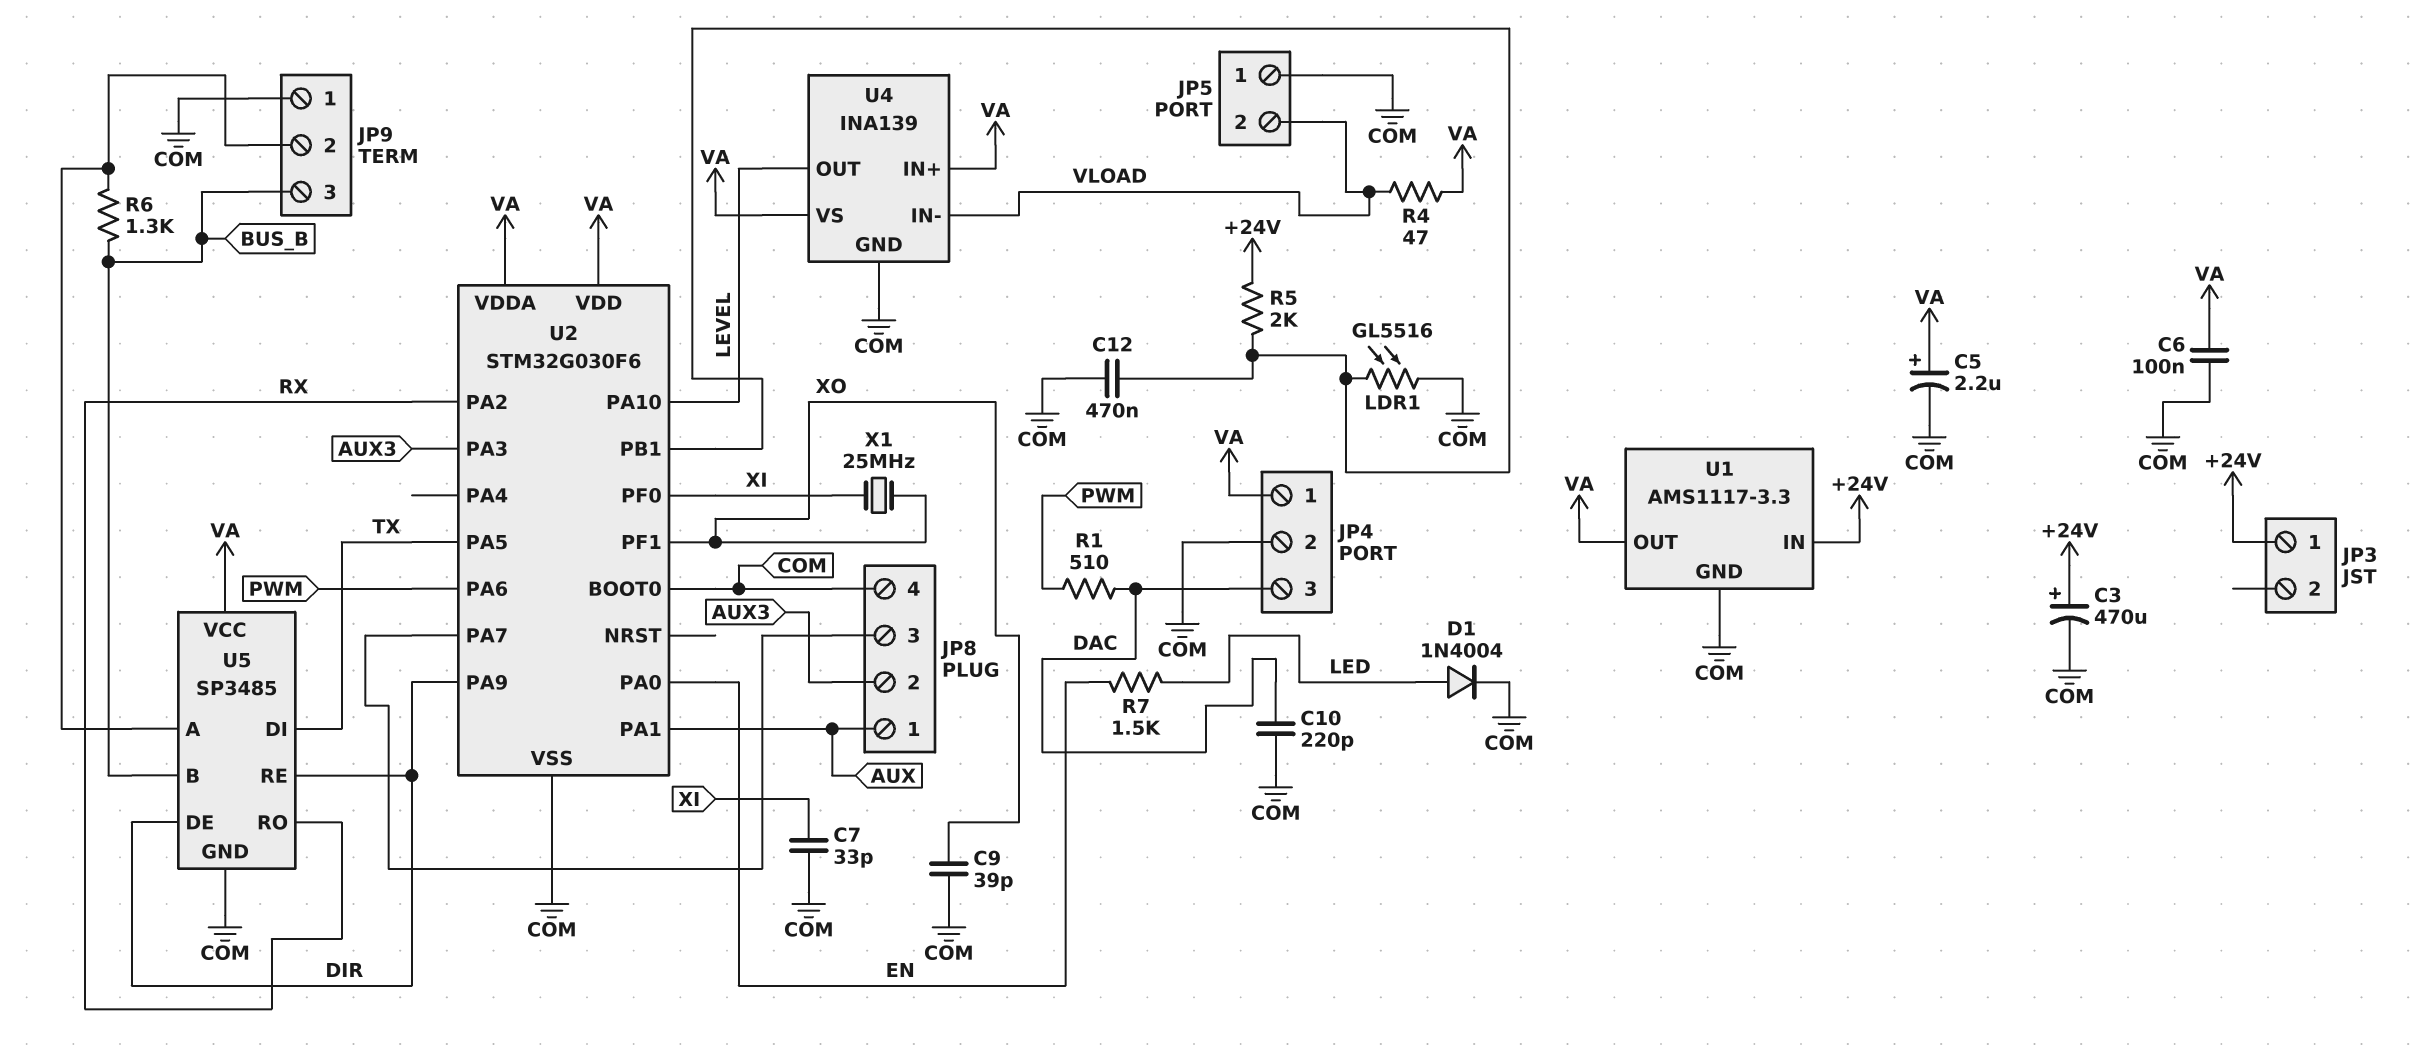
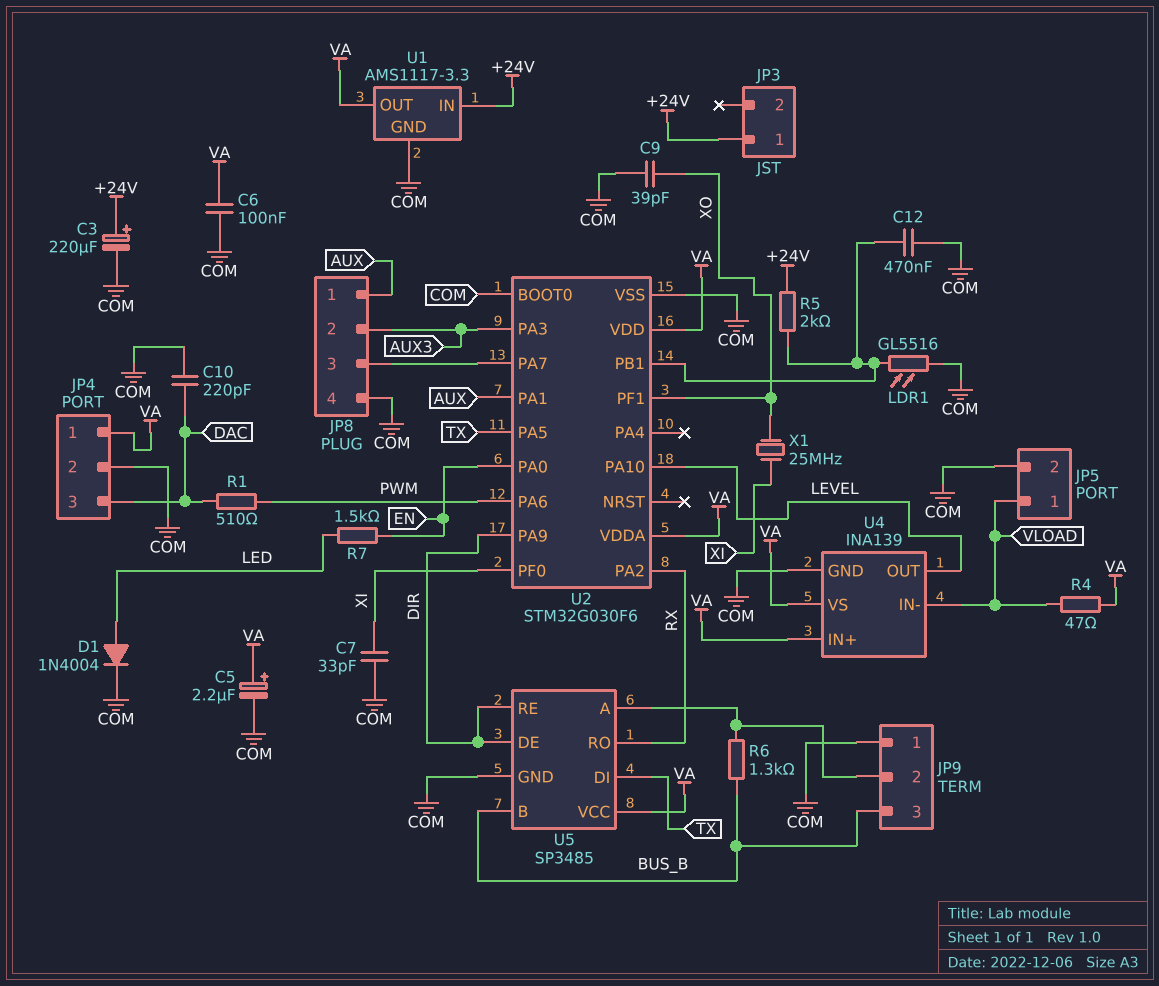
C3: 470uF (plus +24V, minus COM) -> 220uF (plus +24V, minus COM)
JP5 pin 1: COM -> VLOAD
JP5 pin 2: VLOAD -> COM

